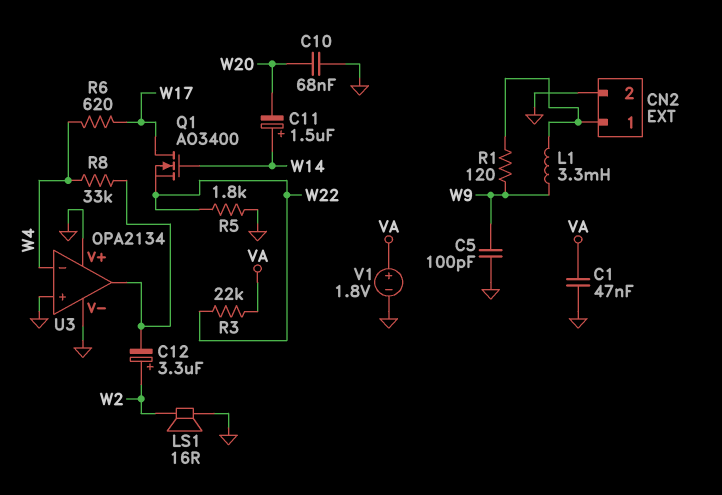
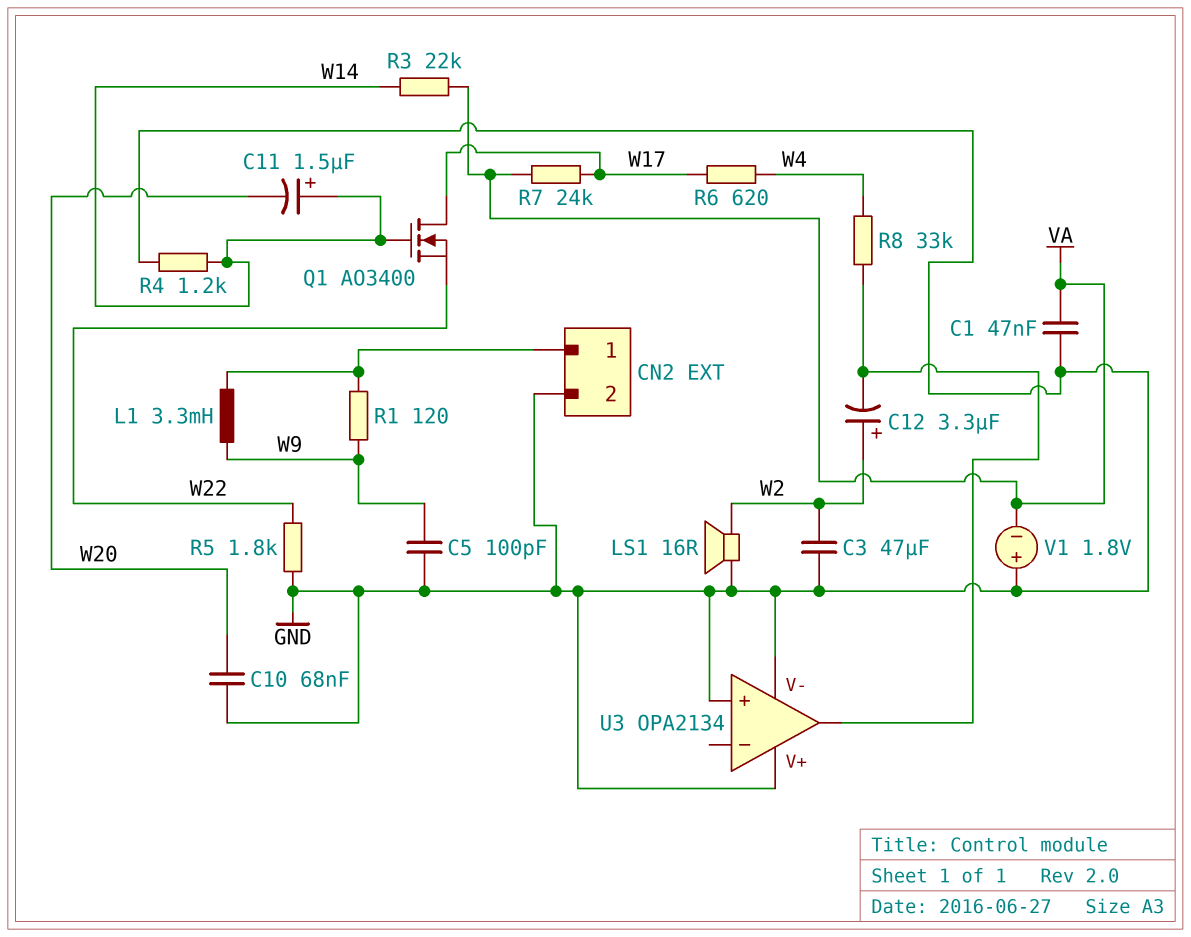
C3: none -> 47uF (GND, W2)
R3: 22k (VA, W22) -> 22k (VA, W14)
R4: none -> 1.2k (GND, W14)
R7: none -> 24k (VA, W17)
U3 pin in-: W4 -> none
V1: 1.8V (plus VA, minus GND) -> 1.8V (plus GND, minus VA)

